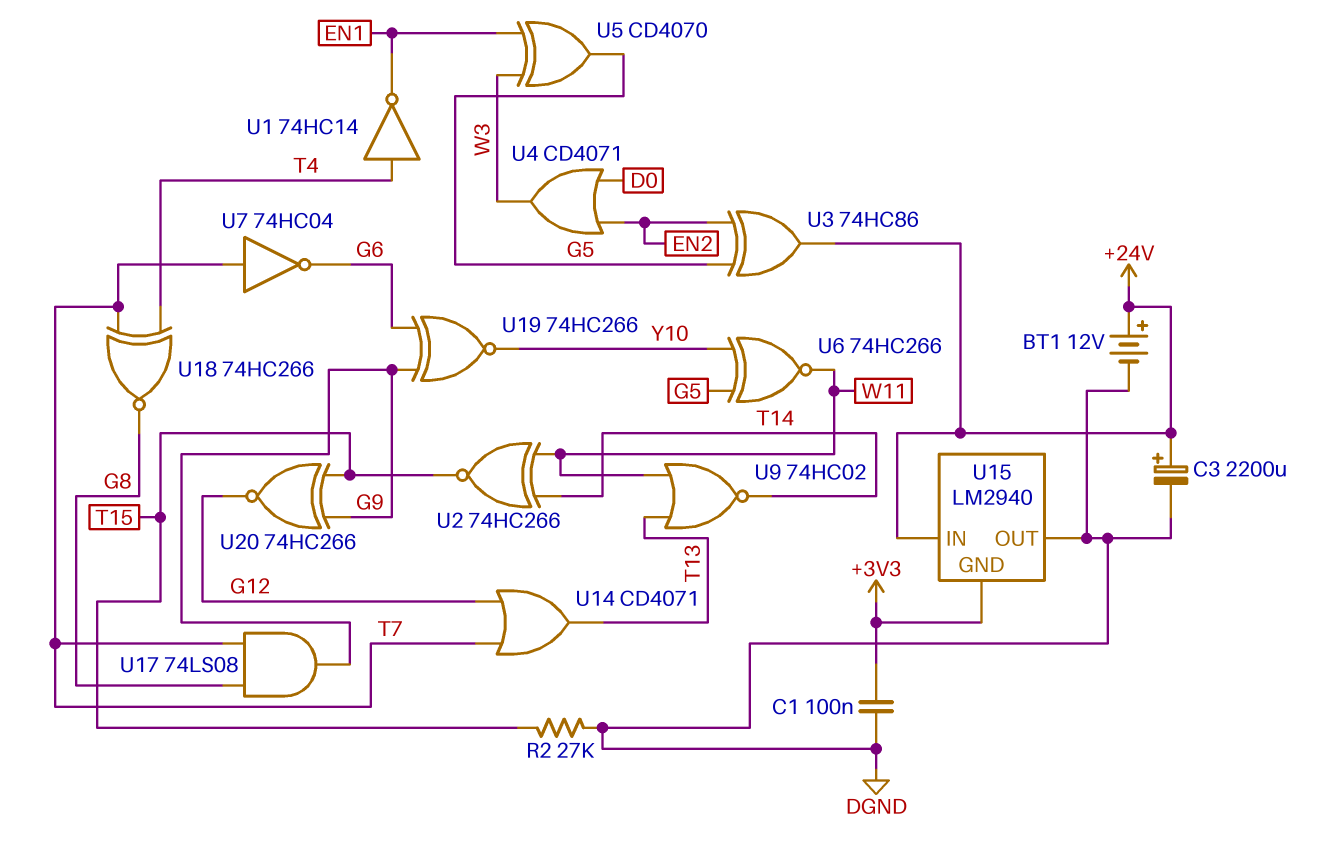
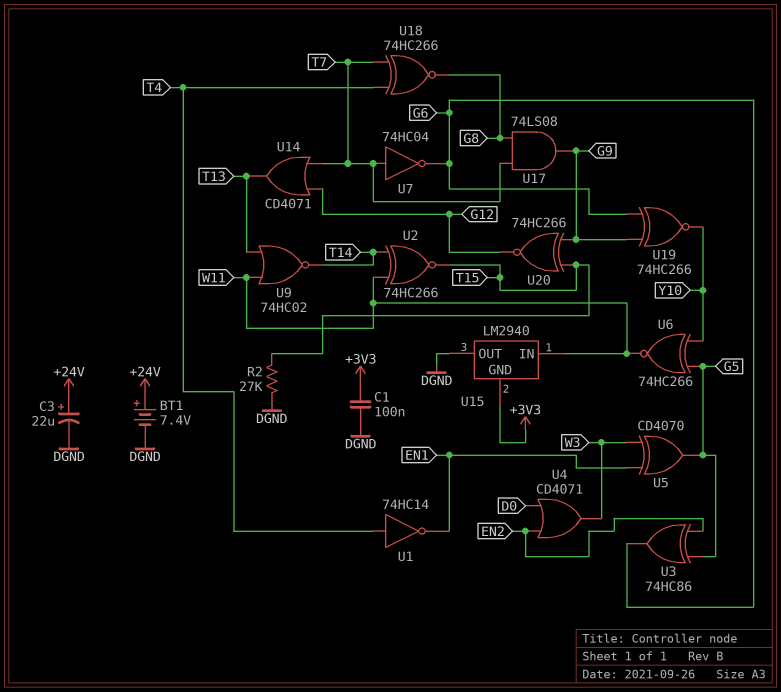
BT1: 12V (plus +24V, minus DGND) -> 7.4V (plus +24V, minus DGND)
C3: 2200uF (plus +24V, minus DGND) -> 22uF (plus +24V, minus DGND)
U3: XOR 74HC86 (in EN2, in G5, out +24V) -> XOR 74HC86 (in EN2, in G5, out G6)
U15 pin IN: +24V -> W11

